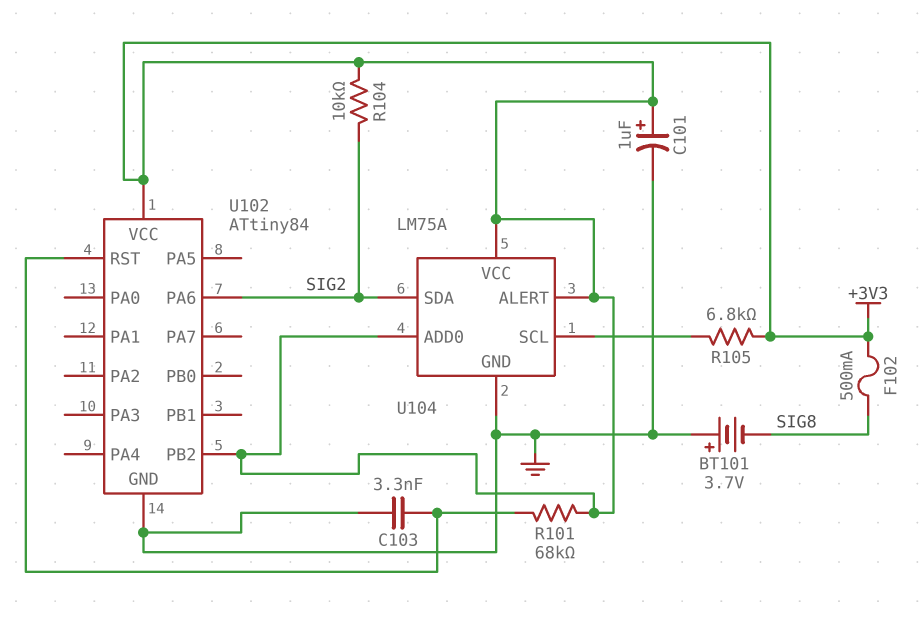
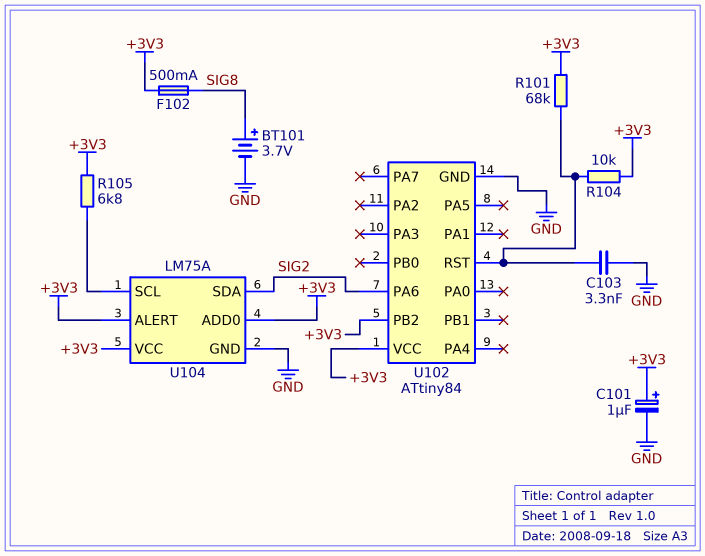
BT101: 3.7V (plus GND, minus SIG8) -> 3.7V (plus SIG8, minus GND)
R104: 10k (+3V3, SIG2) -> 10k (+3V3, U102/RST)

